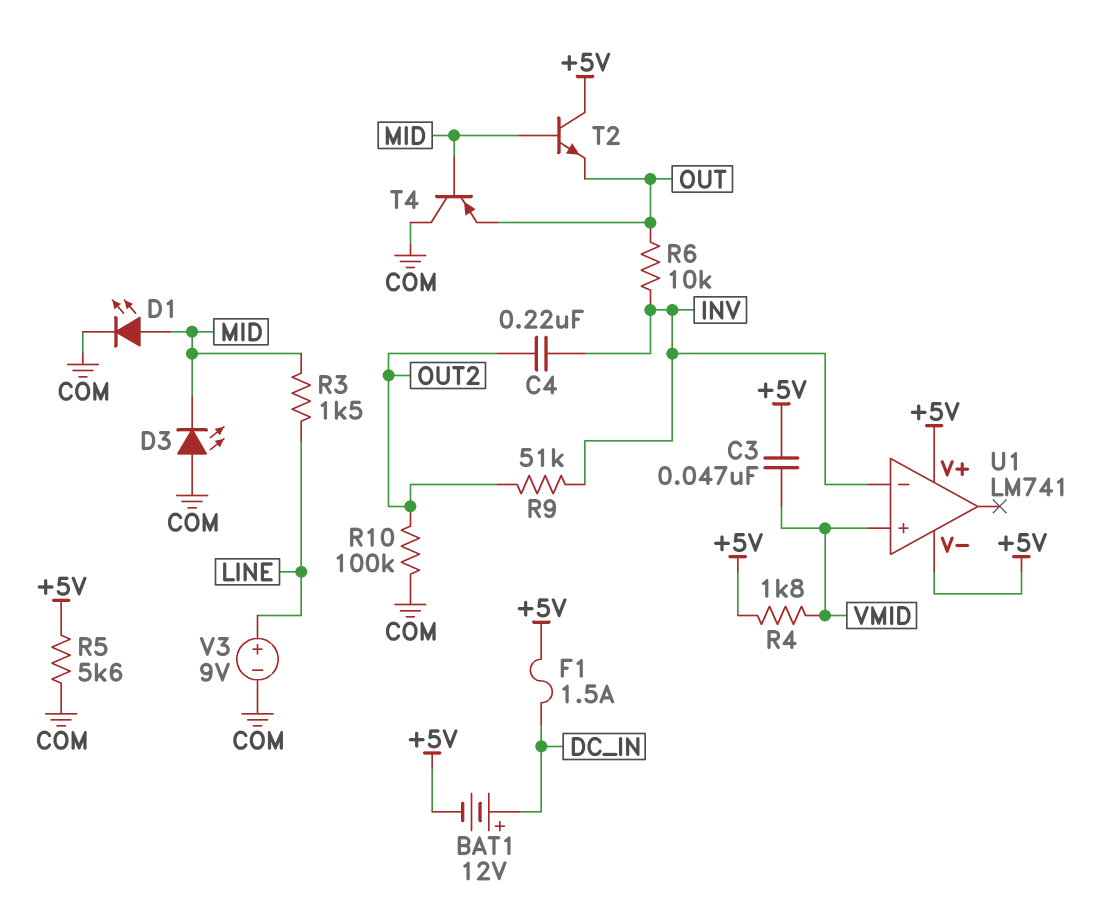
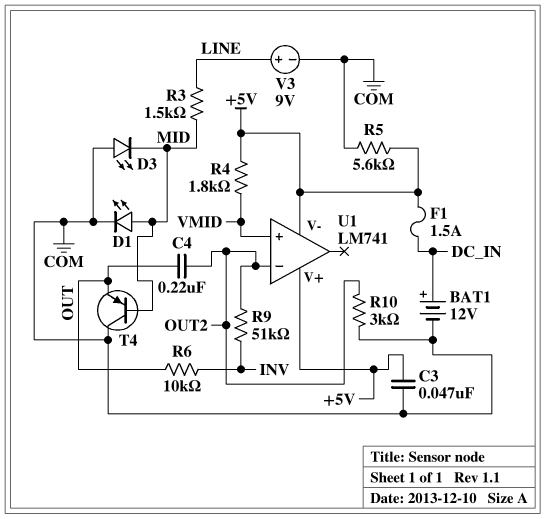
BAT1: 12V (plus DC_IN, minus +5V) -> 12V (plus DC_IN, minus COM)
C3: 47nF (+5V, VMID) -> 47nF (+5V, COM)
C4: 220nF (INV, OUT2) -> 220nF (OUT, OUT2)
R10: 100k (COM, OUT2) -> 3k (COM, OUT2)
T2: NPN (B MID, C +5V, E OUT) -> none
U1 pin in-: INV -> OUT2

